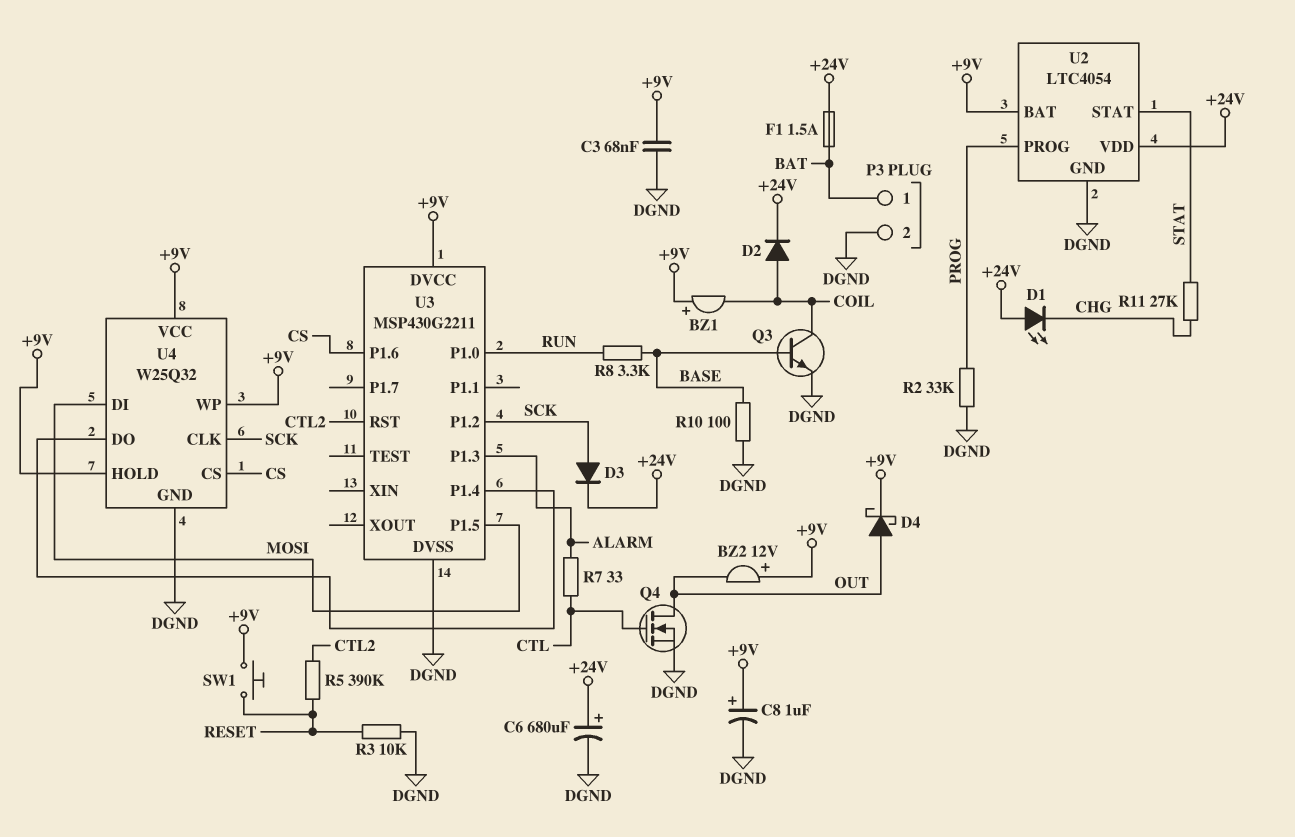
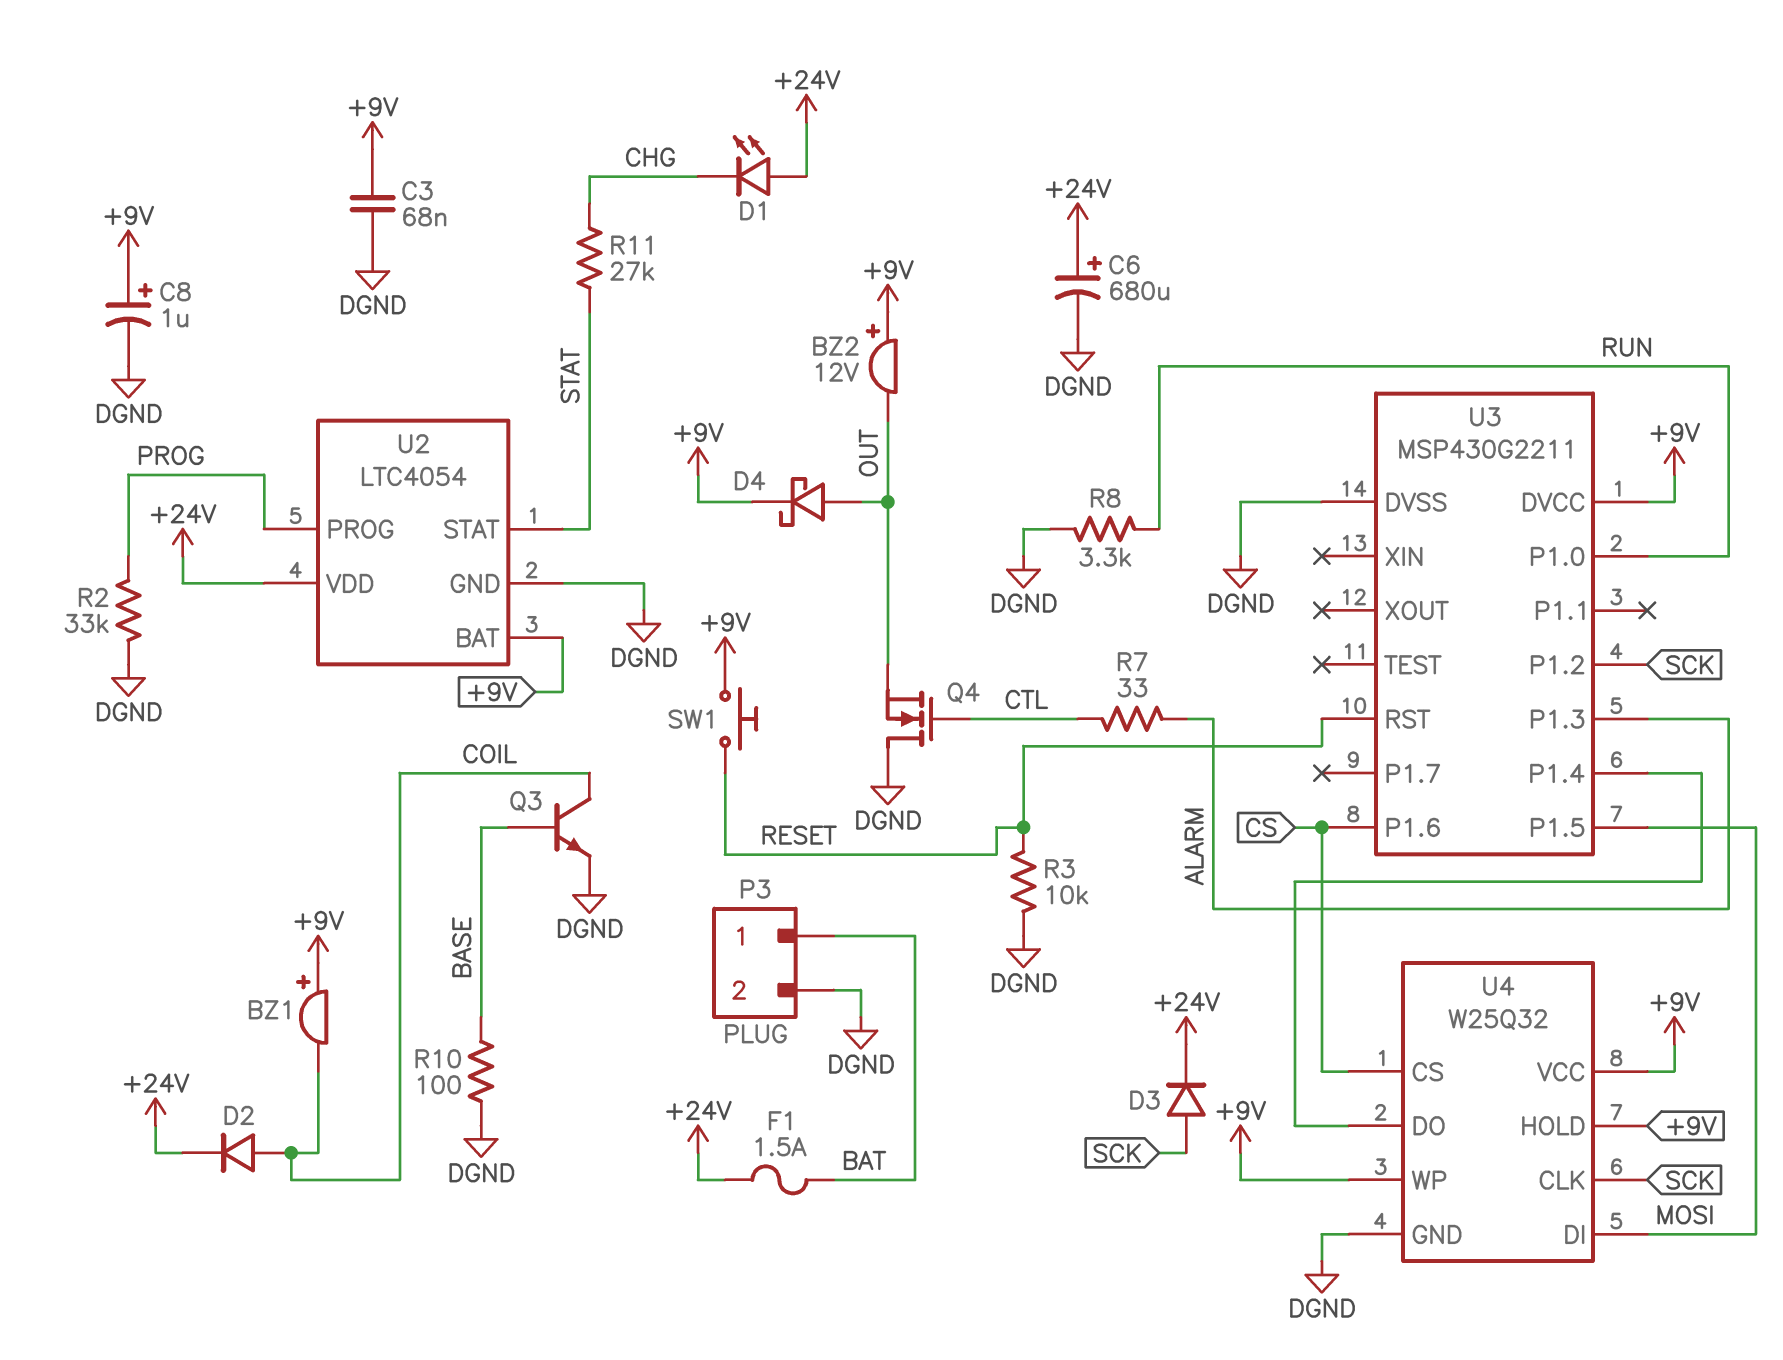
Q4: NMOS (G CTL, D OUT, S DGND) -> NMOS (G CTL, D DGND, S OUT)
R5: 390k (CTL2, RESET) -> none
R8: 3.3k (BASE, RUN) -> 3.3k (DGND, RUN)
U3 pin RST: CTL2 -> RESET

